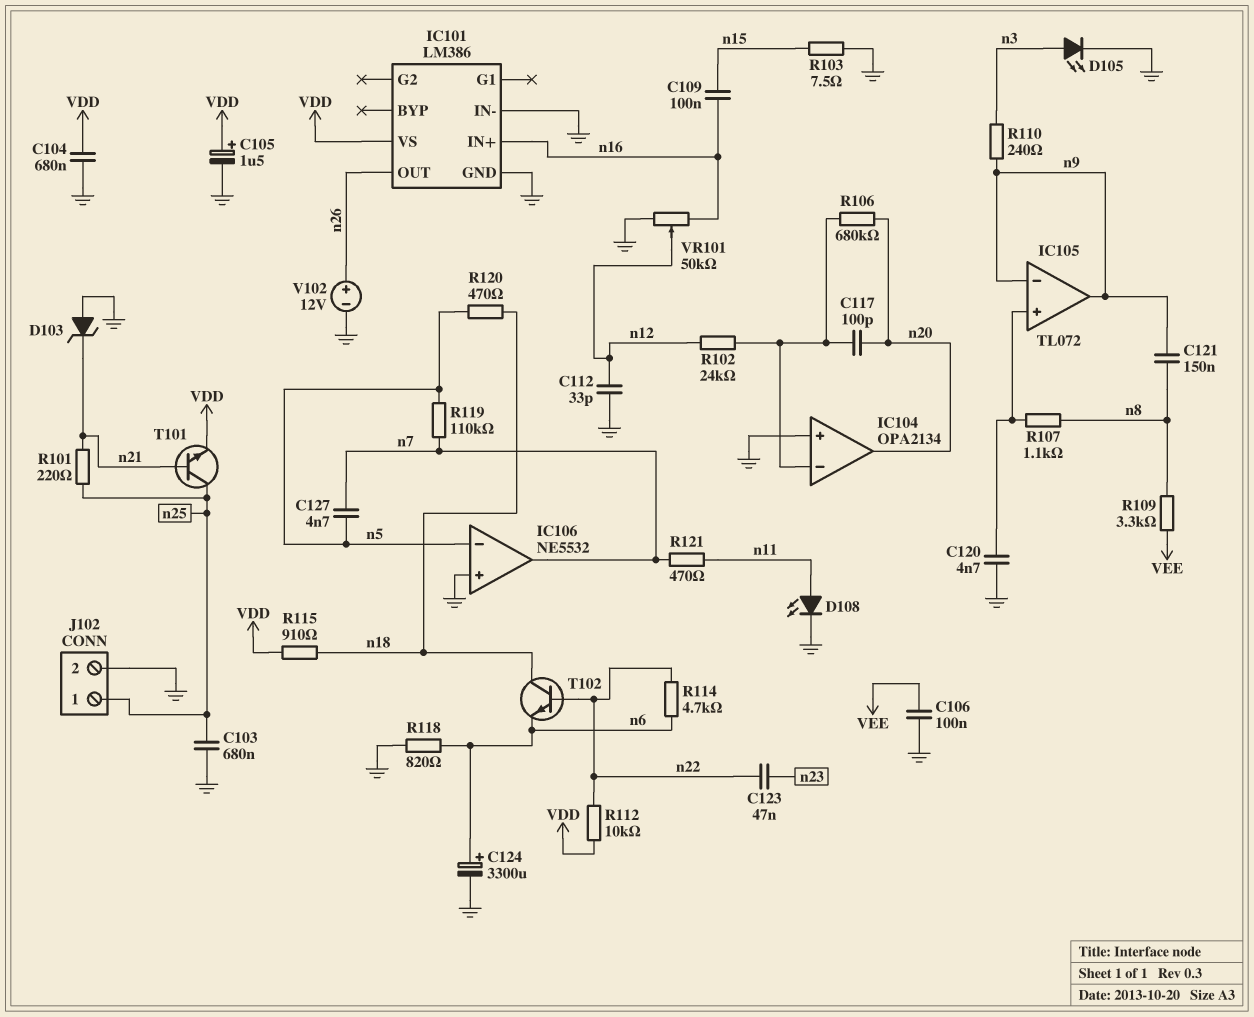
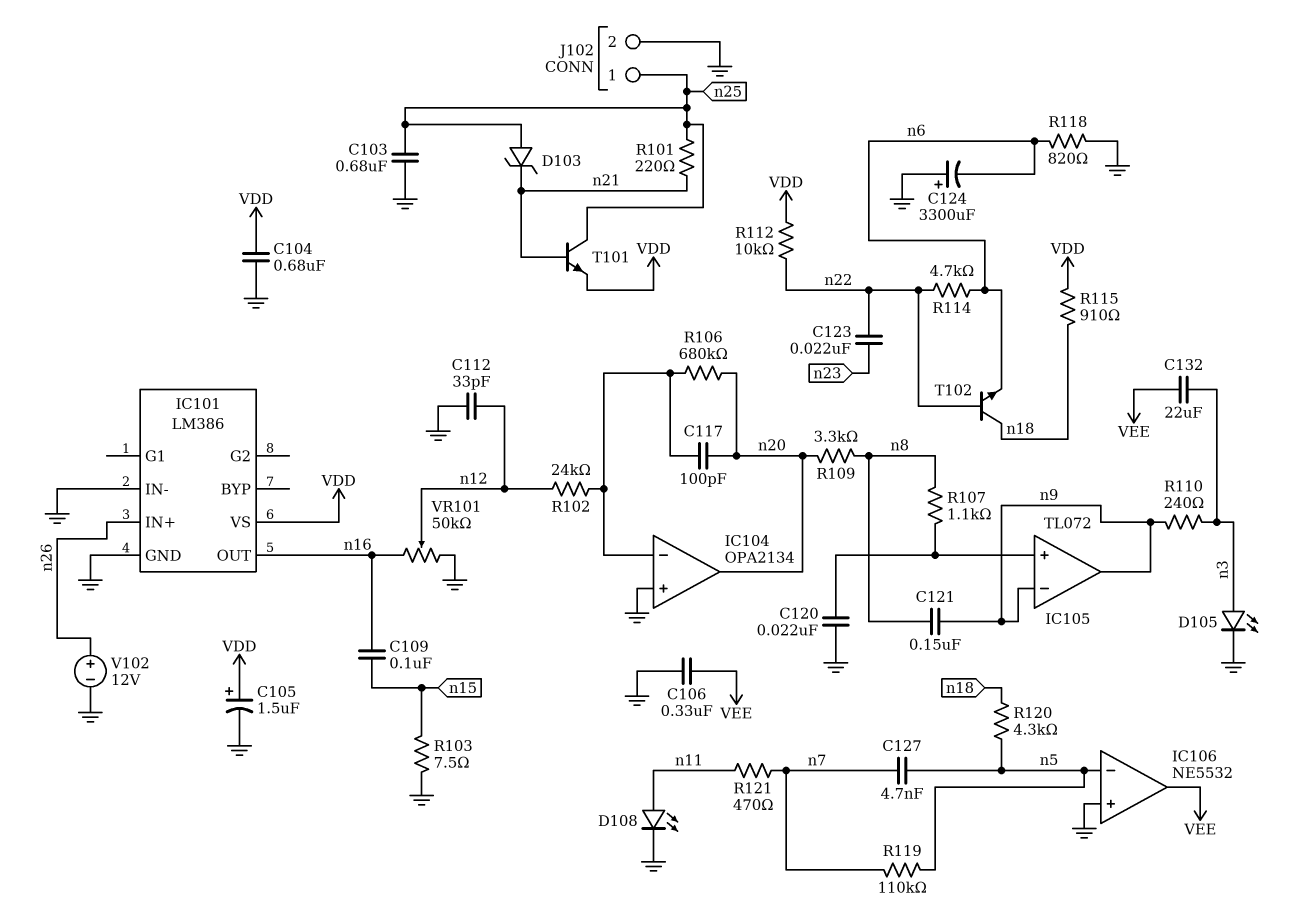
C106: 100nF (GND, VEE) -> 330nF (GND, VEE)
C120: 4.7nF (GND, IC105/in+) -> 22nF (GND, IC105/in+)
C123: 47nF (n22, n23) -> 22nF (n22, n23)
C124: 3300uF (plus n6, minus GND) -> 3300uF (plus GND, minus n6)
C132: none -> 22uF (VEE, n3)
D103: zener (A GND, K n21) -> zener (A n25, K n21)
IC101 pin IN+: n16 -> n26
IC101 pin OUT: n26 -> n16
IC106 pin out: n7 -> VEE
R109: 3.3k (VEE, n8) -> 3.3k (n8, n20)
R120: 470 (n5, n18) -> 4.3k (n5, n18)

